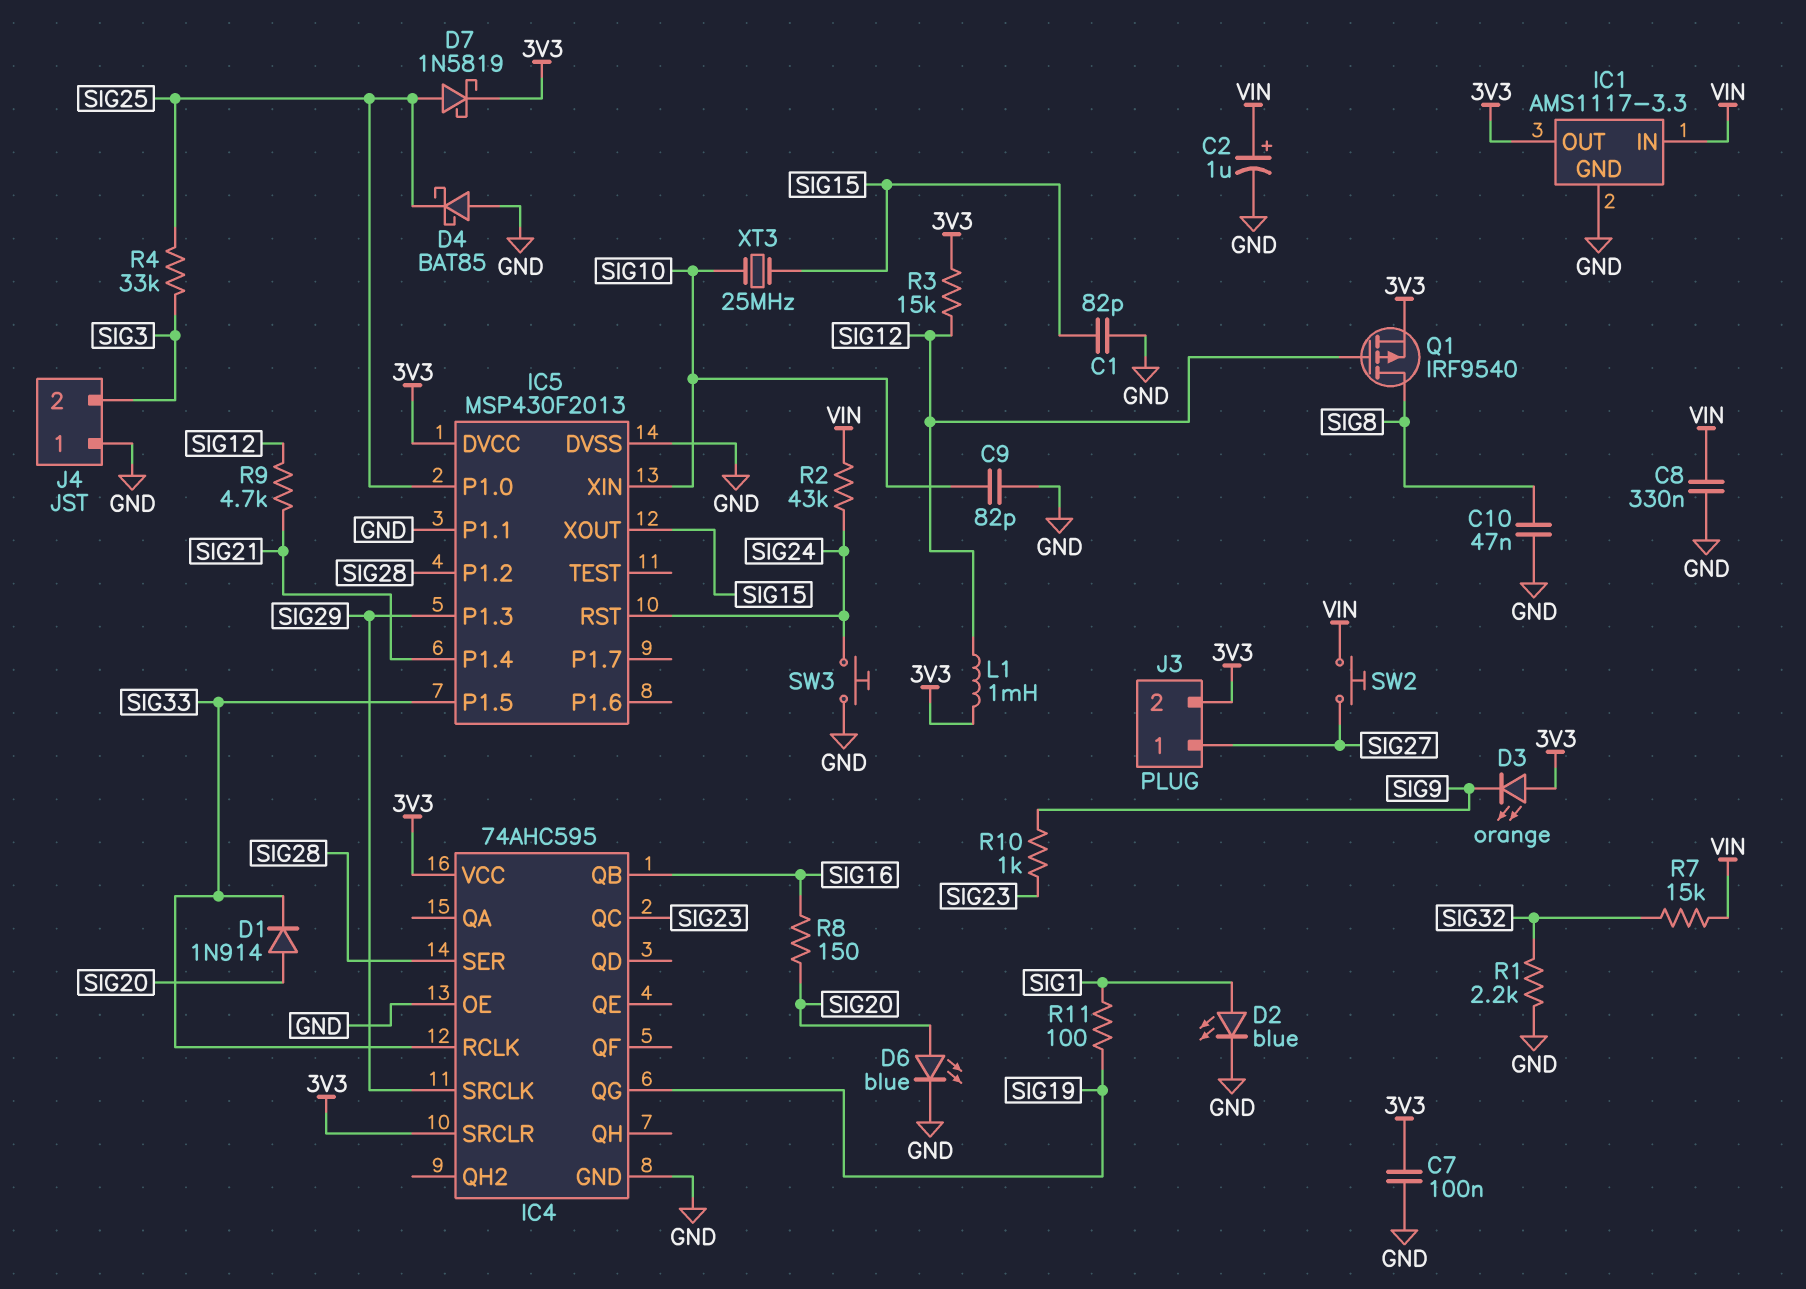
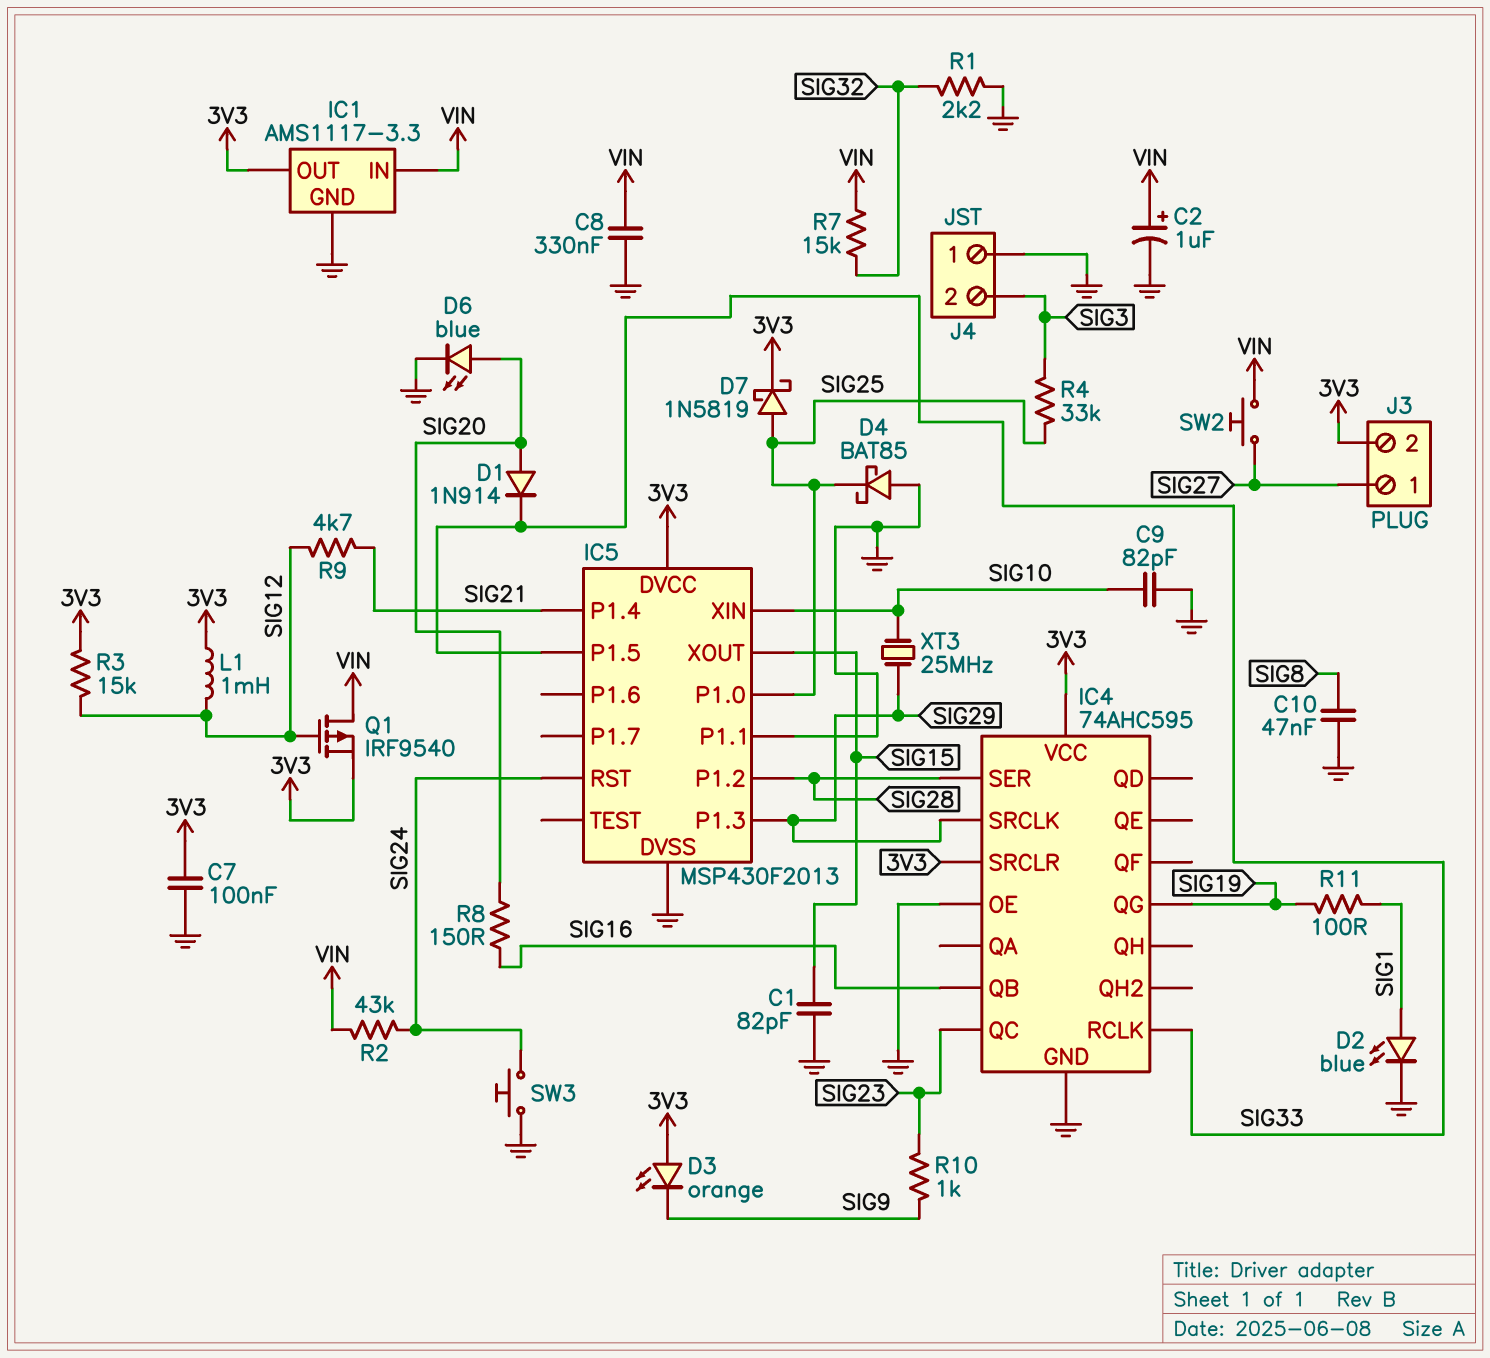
Q1: PMOS IRF9540 (G SIG12, D SIG8, S 3V3) -> PMOS IRF9540 (G SIG12, D VIN, S 3V3)
XT3: 25MHz (SIG10, SIG15) -> 25MHz (SIG10, SIG29)

